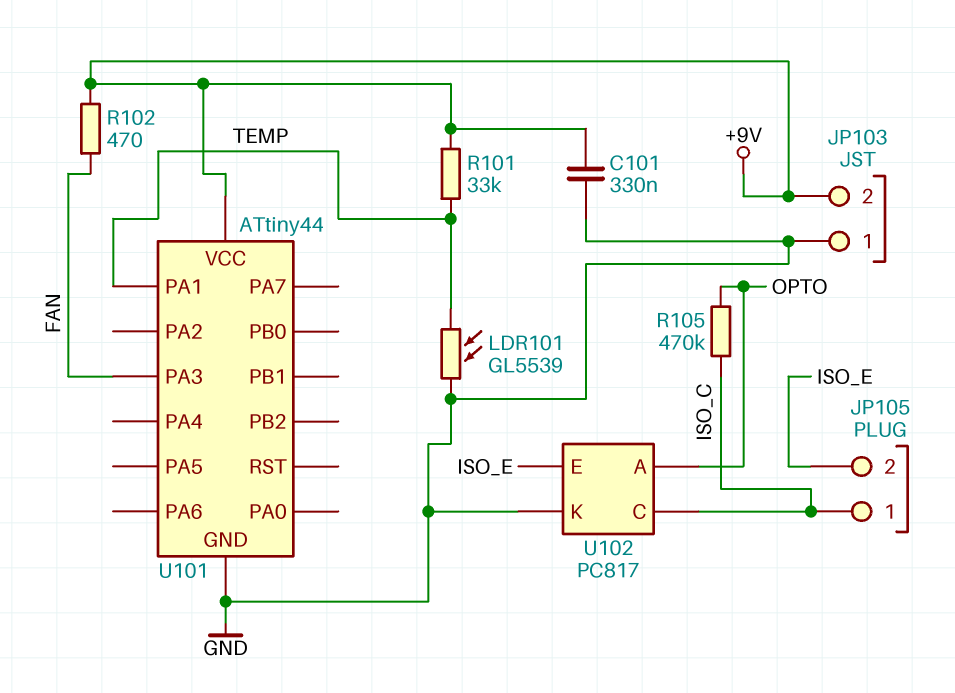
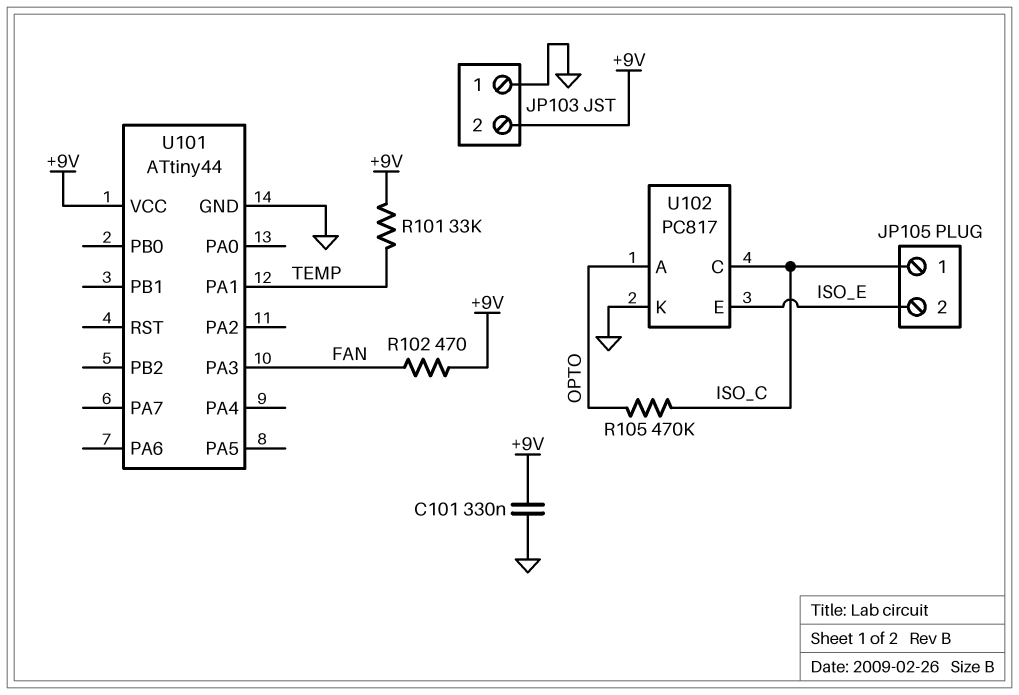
LDR101: GL5539 (GND, TEMP) -> none

